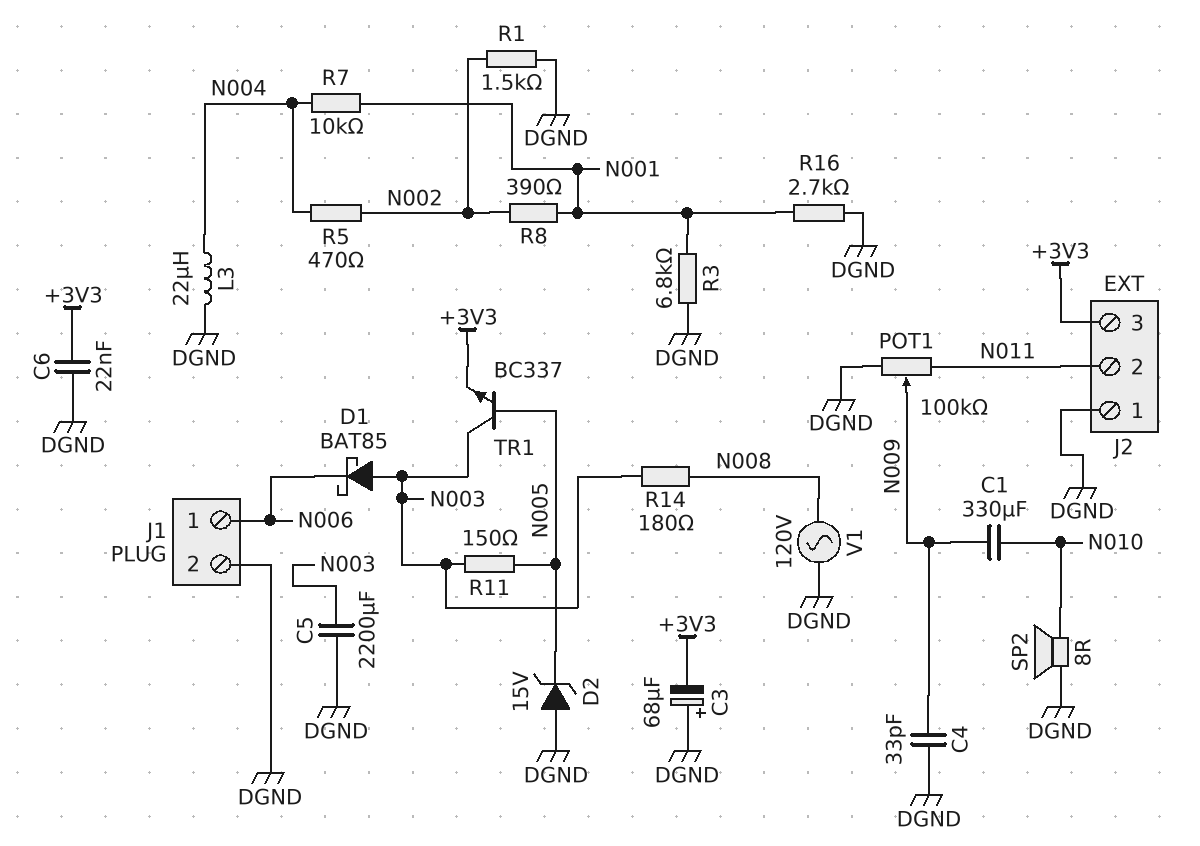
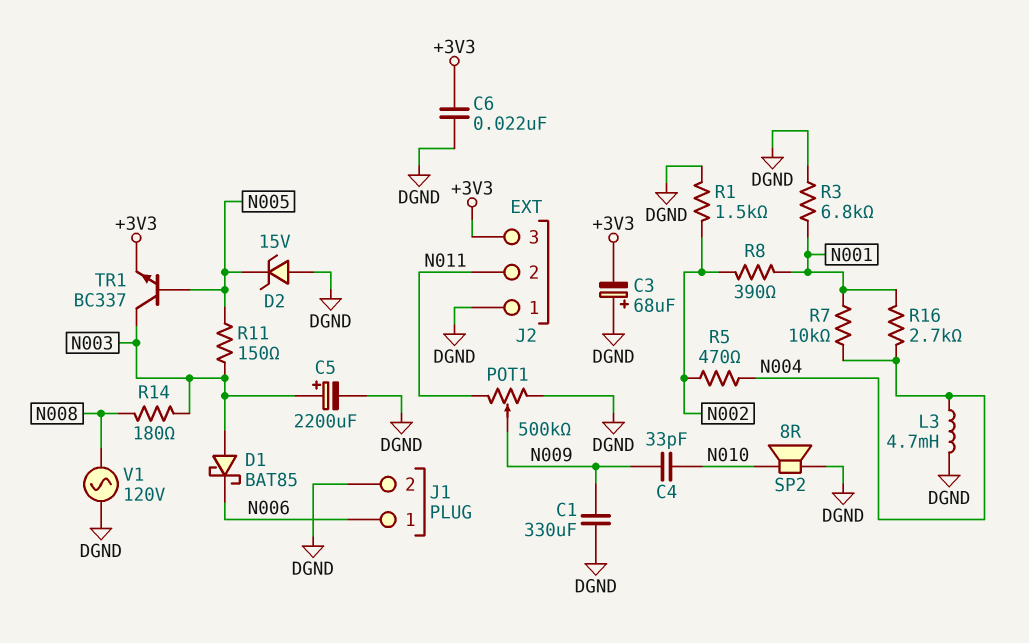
C1: 330uF (N009, N010) -> 330uF (DGND, N009)
C4: 33pF (DGND, N009) -> 33pF (N009, N010)
C5: 2200uF (DGND, N003) -> 2200uF (plus N003, minus DGND)
L3: 22uH (DGND, N004) -> 4.7mH (DGND, N004)
POT1: 100k (DGND, N011, wiper N009) -> 500k (DGND, N011, wiper N009)
R16: 2.7k (DGND, N001) -> 2.7k (N001, N004)

